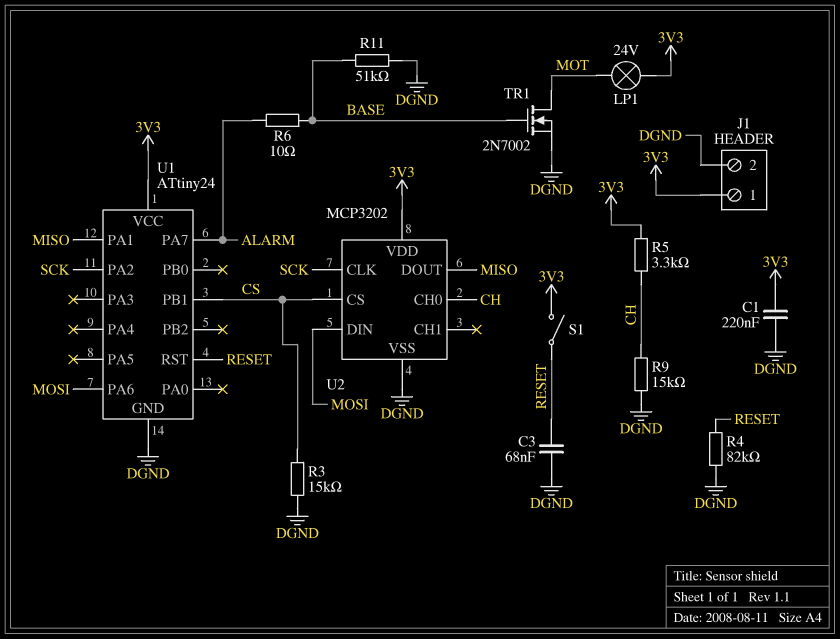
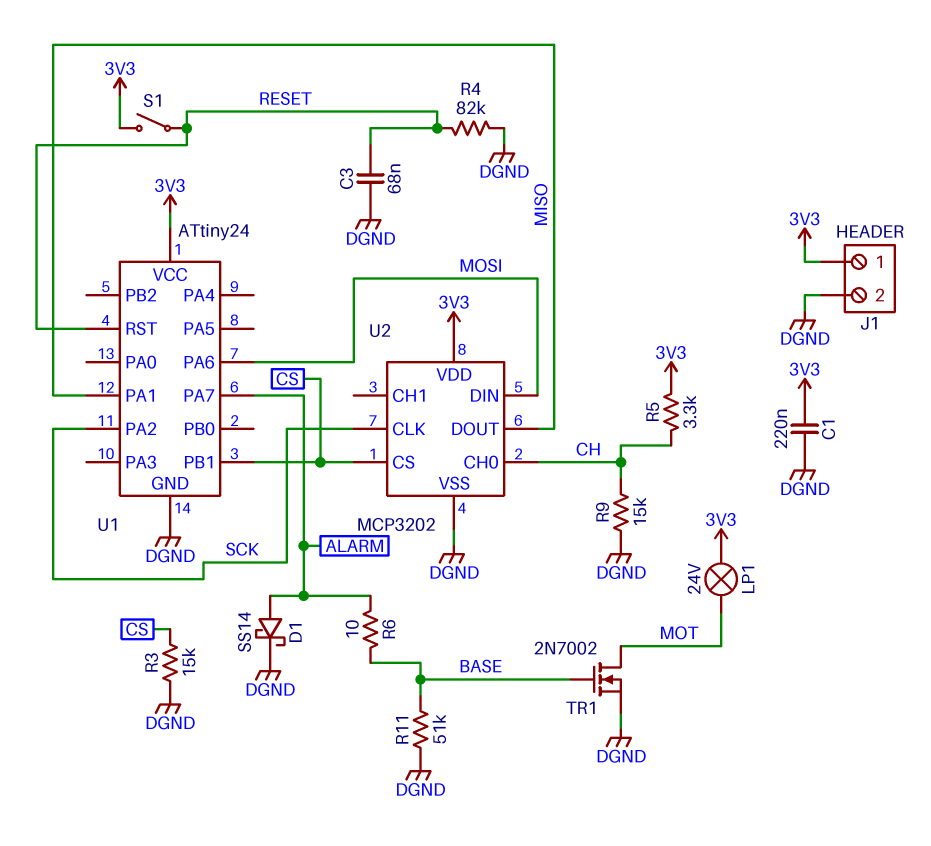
D1: none -> schottky SS14 (A ALARM, K DGND)

